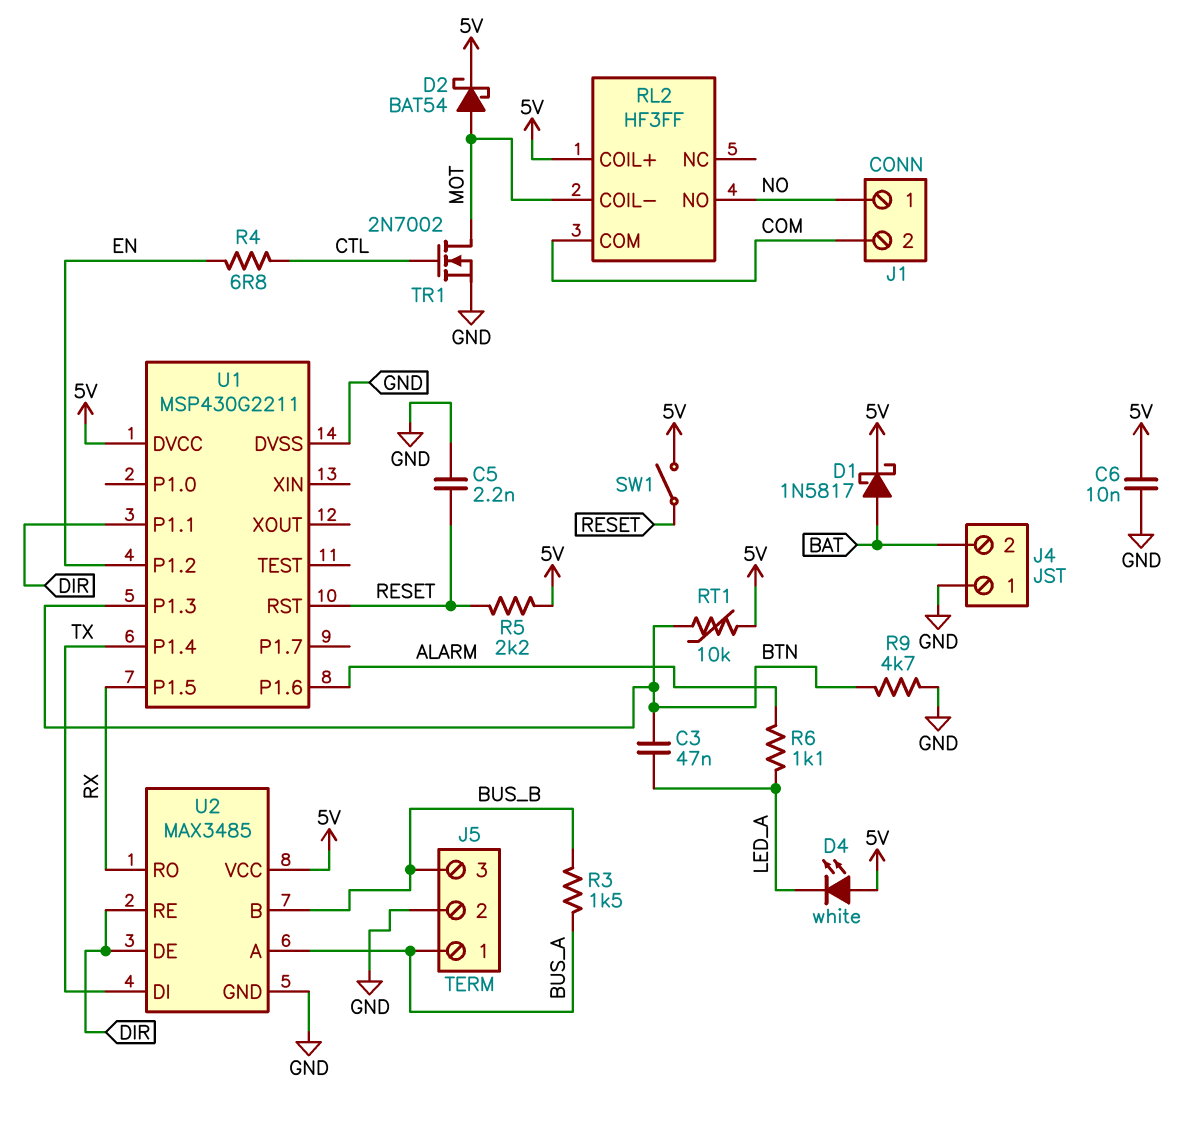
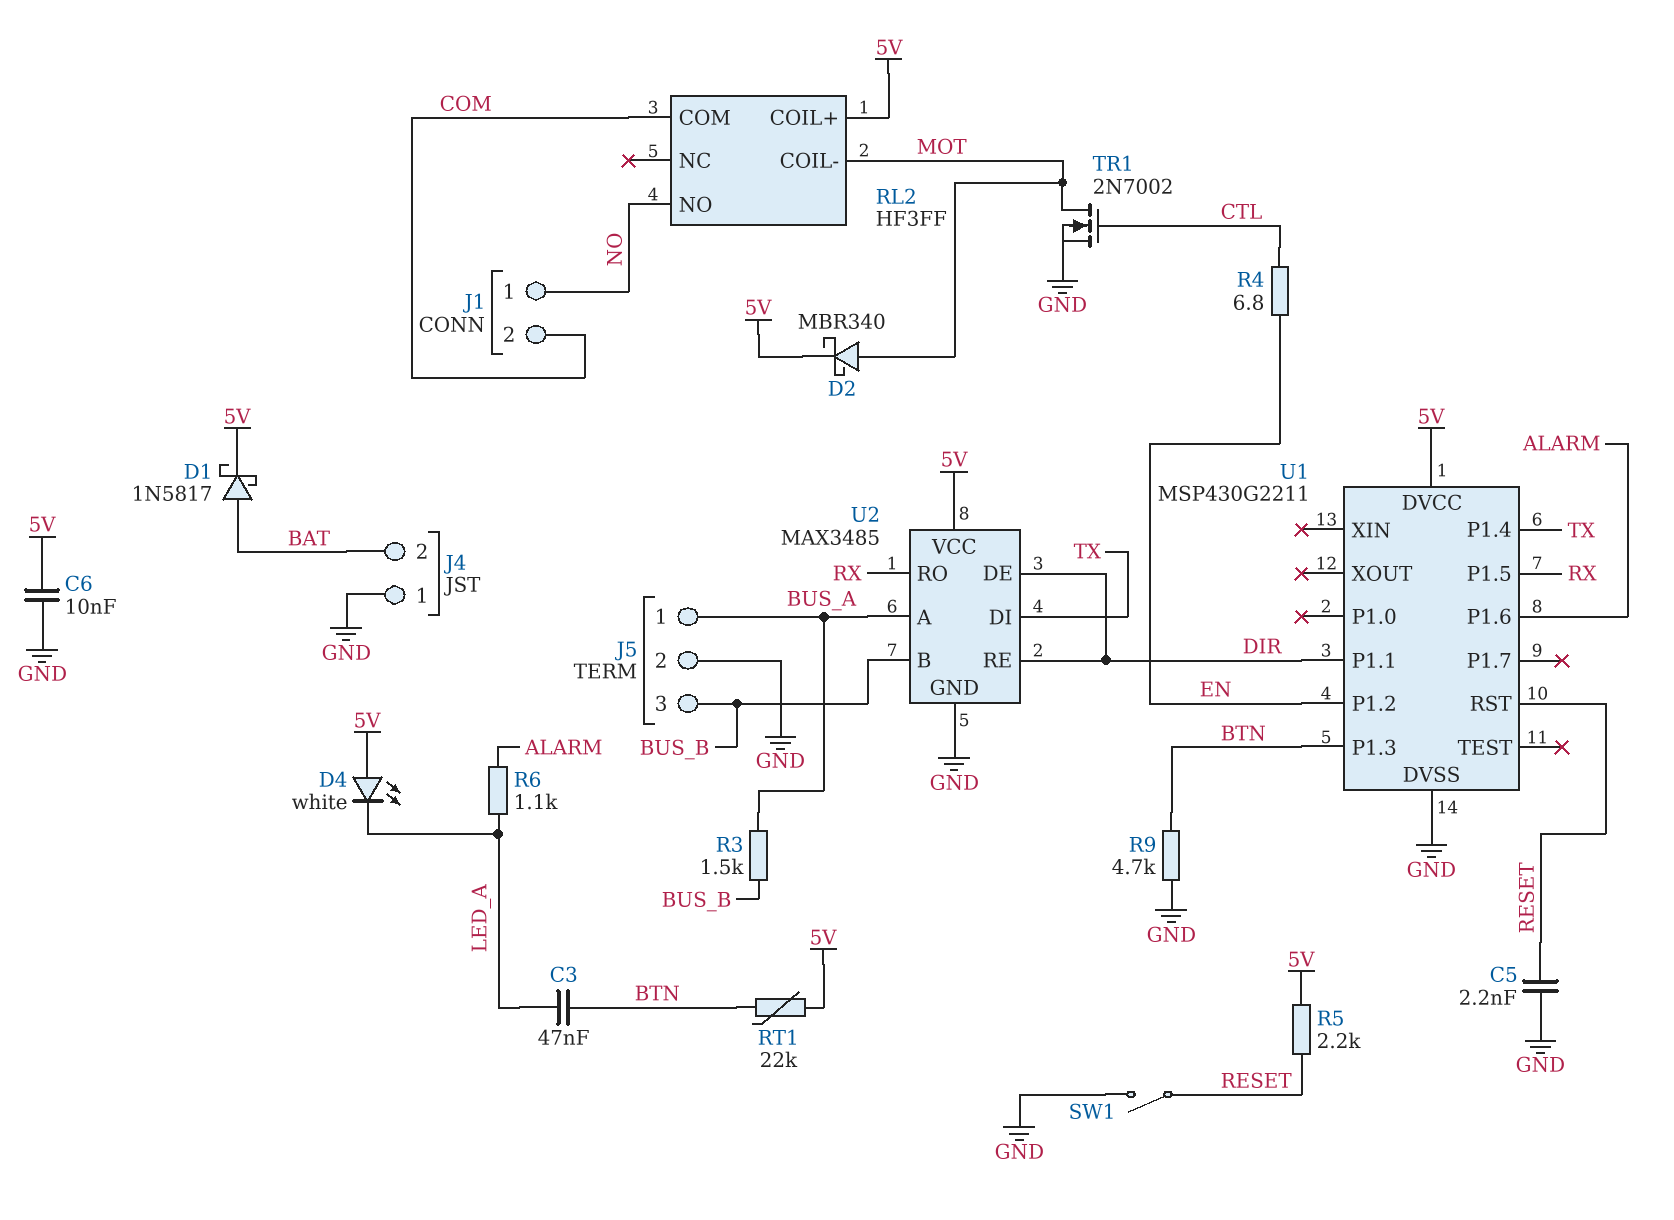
D2: schottky BAT54 (A MOT, K 5V) -> schottky MBR340 (A MOT, K 5V)
RT1: 10k (5V, BTN) -> 22k (5V, BTN)
SW1: switch (5V, RESET) -> switch (GND, RESET)

